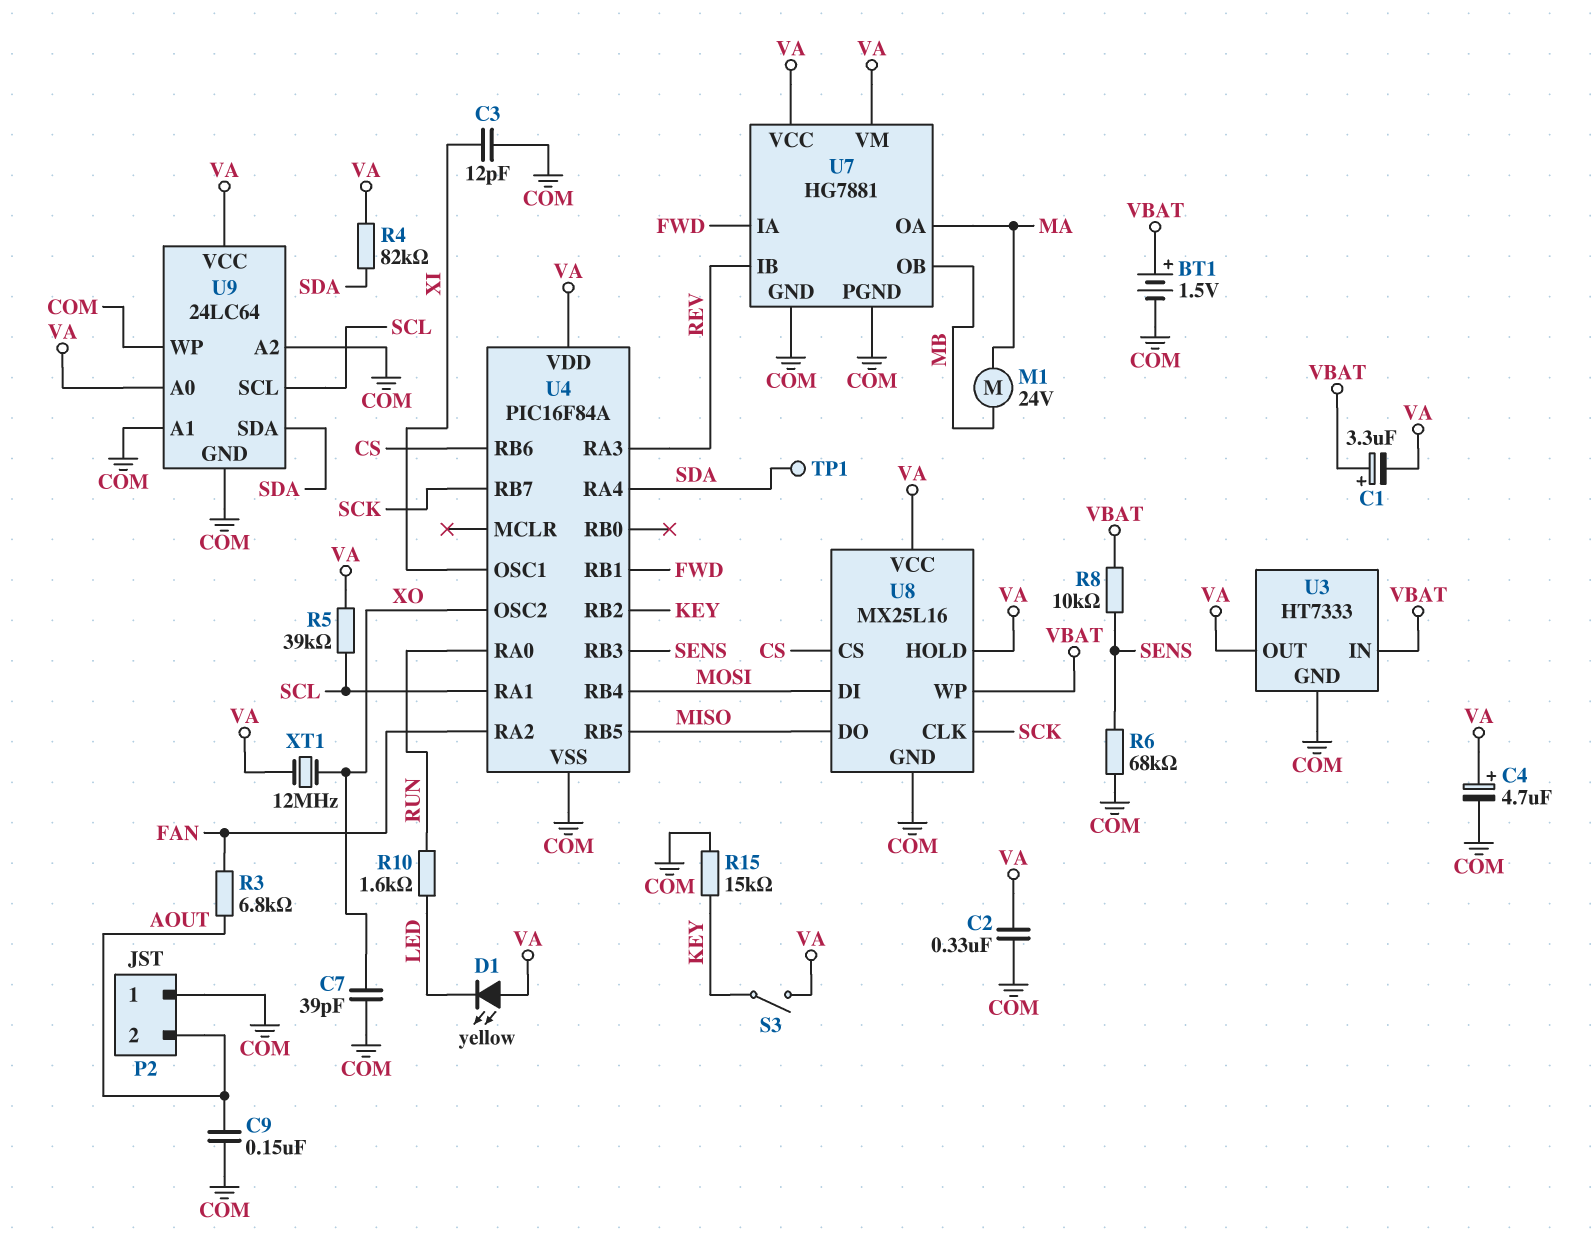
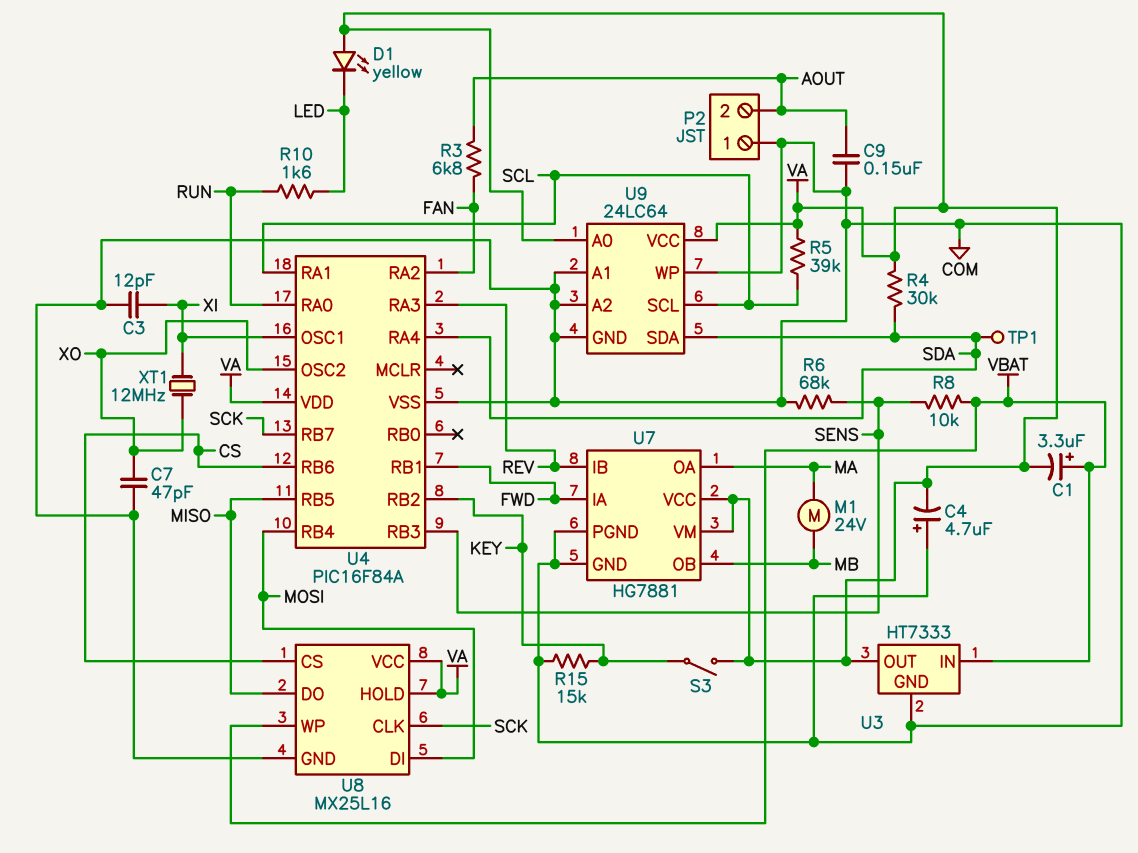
BT1: 1.5V (plus VBAT, minus COM) -> none
C2: 330nF (COM, VA) -> none
C4: 4.7uF (plus VA, minus COM) -> 4.7uF (plus COM, minus VA)
C7: 39pF (COM, XO) -> 47pF (COM, XO)
R4: 82k (SDA, VA) -> 30k (SDA, VA)
XT1: 12MHz (VA, XO) -> 12MHz (XI, XO)

